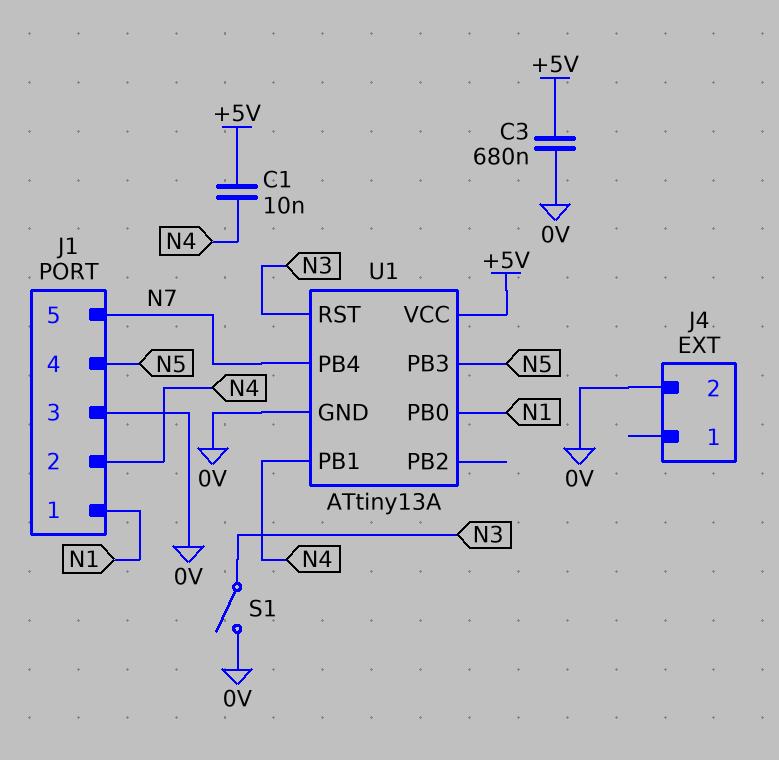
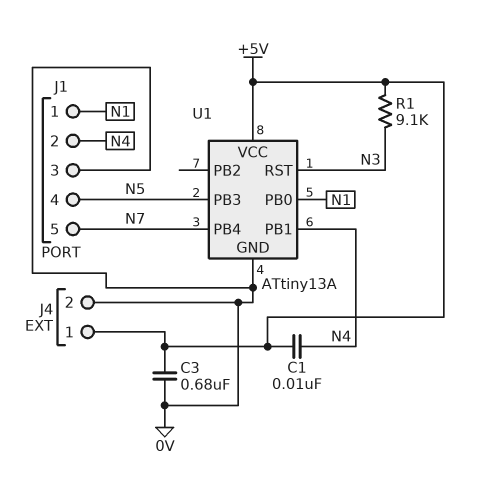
J4 pin 1: none -> +5V
R1: none -> 9.1k (+5V, N3)
S1: switch (0V, N3) -> none

